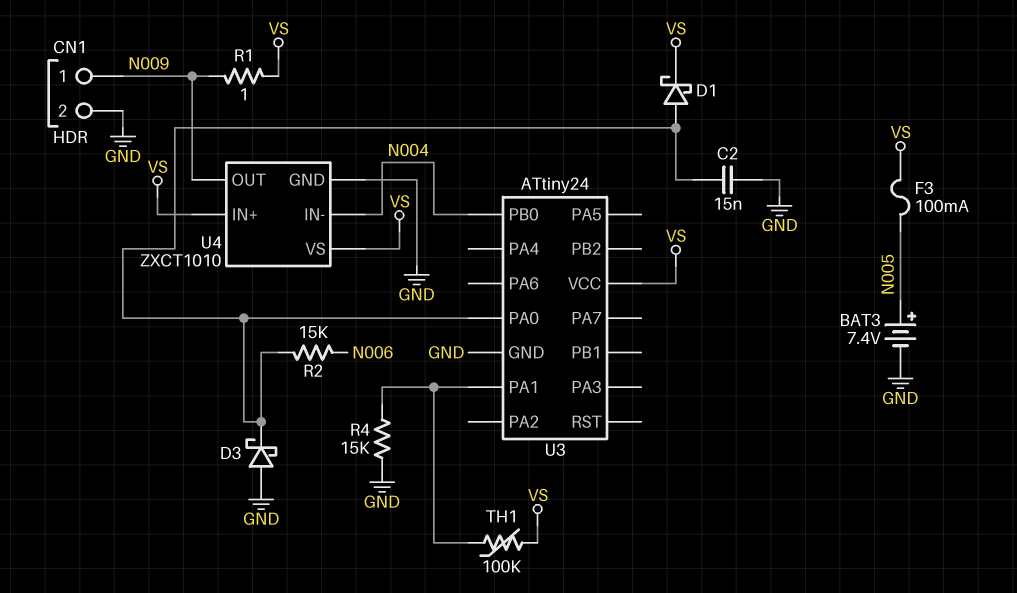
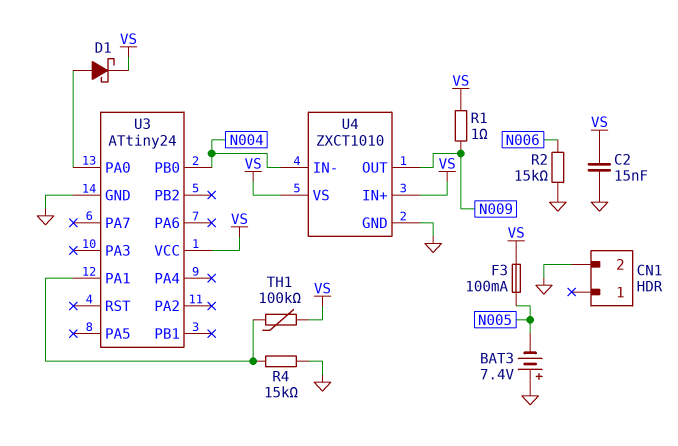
BAT3: 7.4V (plus N005, minus GND) -> 7.4V (plus GND, minus N005)
C2: 15nF (GND, U3/PA0) -> 15nF (GND, VS)
CN1 pin 1: N009 -> none
D3: schottky (A GND, K U3/PA0) -> none
R2: 15k (N006, U3/PA0) -> 15k (GND, N006)

